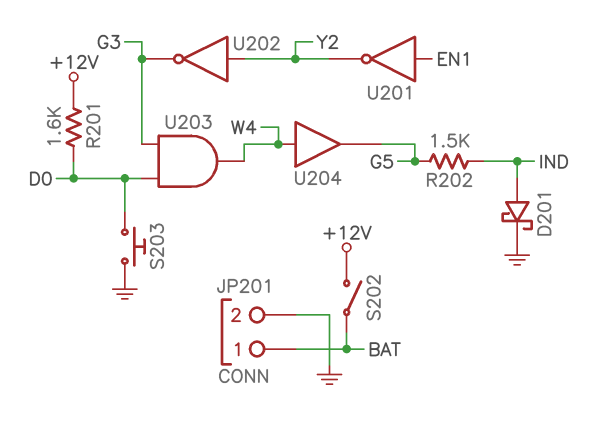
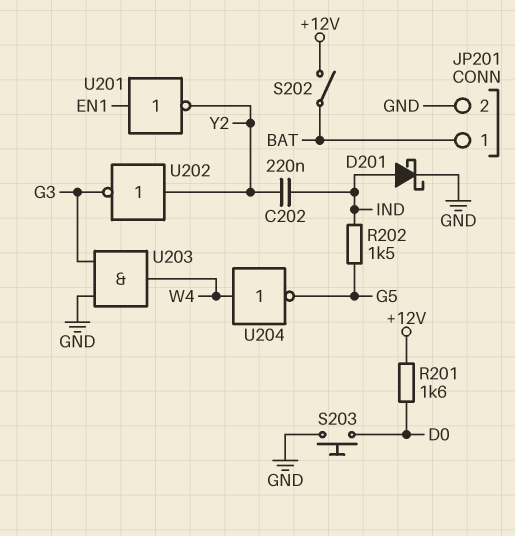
C202: none -> 220nF (IND, Y2)
U203: AND (in D0, in G3, out W4) -> AND (in G3, in GND, out W4)
U204: buffer (in W4, out G5) -> NOT (in W4, out G5)

